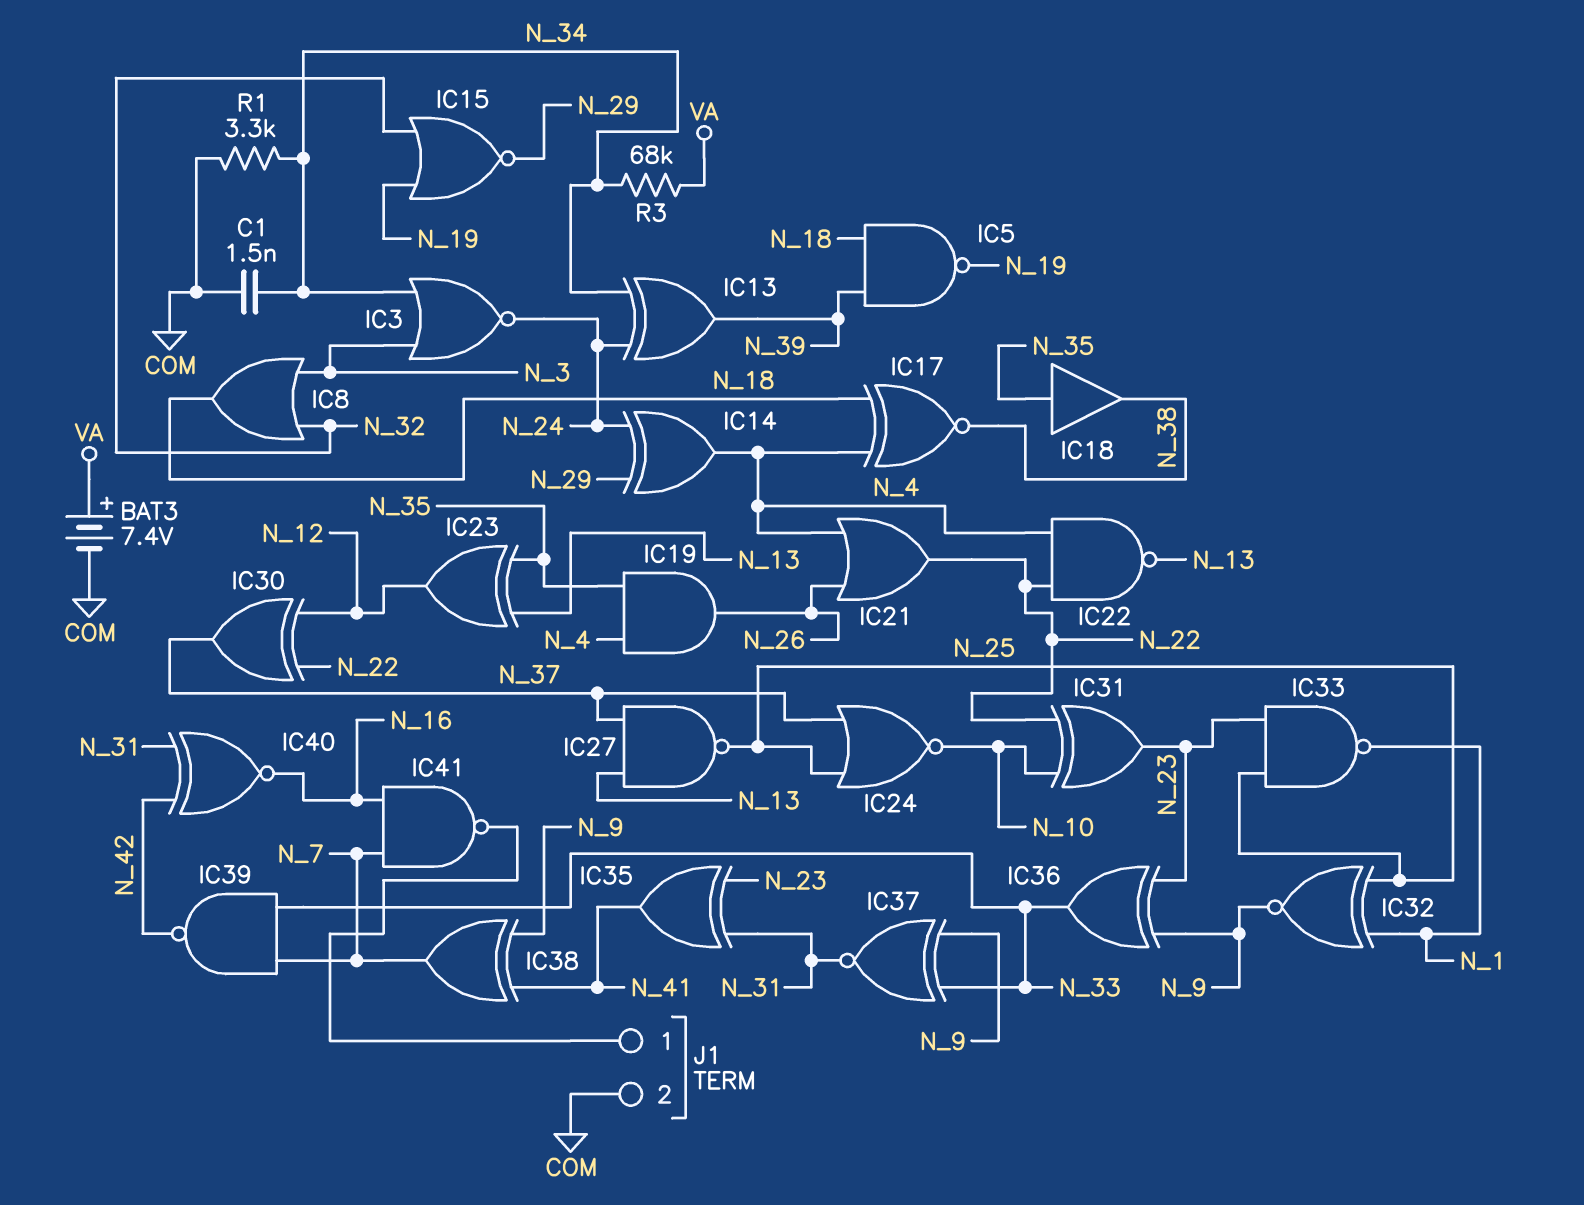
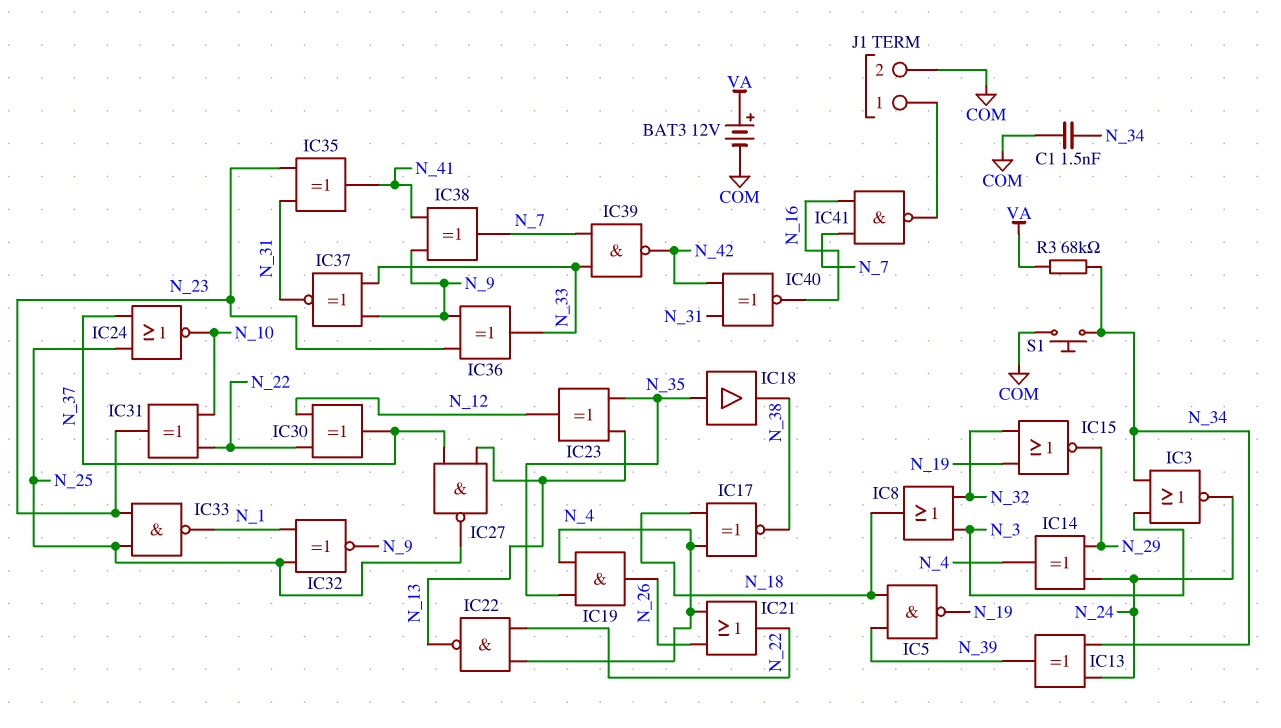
BAT3: 7.4V (plus VA, minus COM) -> 12V (plus VA, minus COM)
R1: 3.3k (COM, N_34) -> none
S1: none -> button (COM, N_34)

